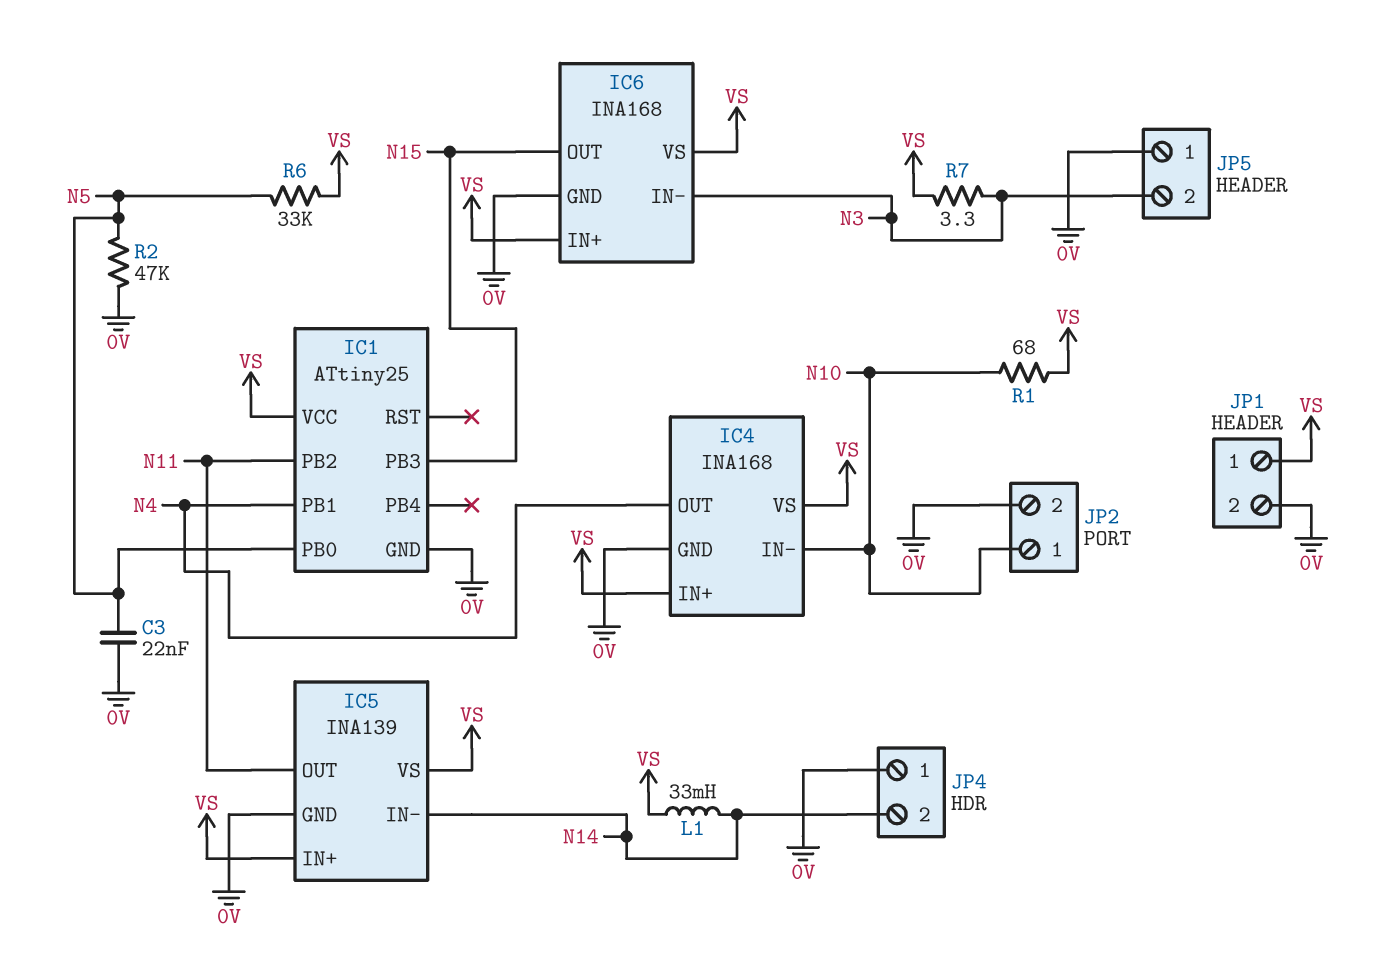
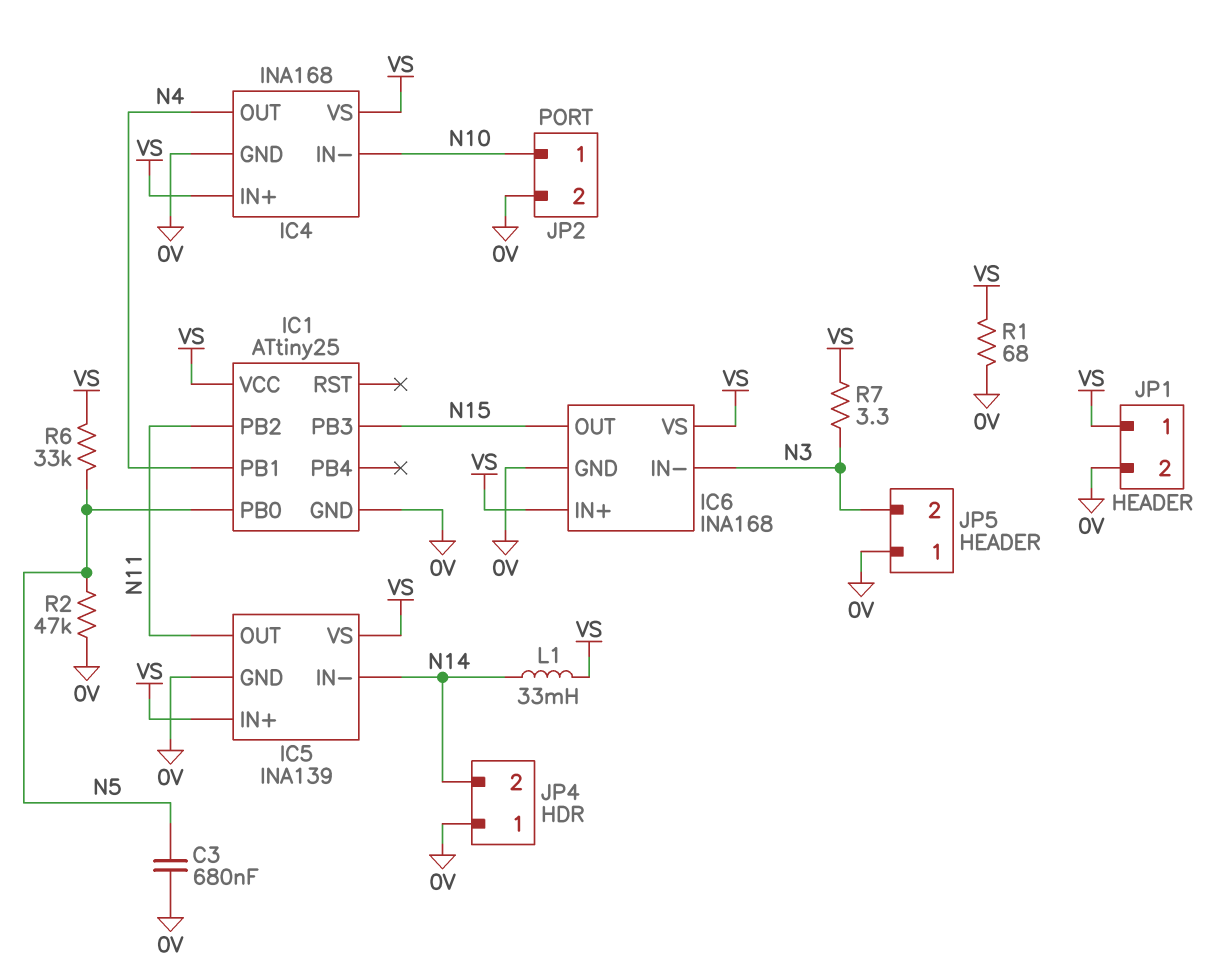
C3: 22nF (0V, N5) -> 680nF (0V, N5)
R1: 68 (N10, VS) -> 68 (0V, VS)

